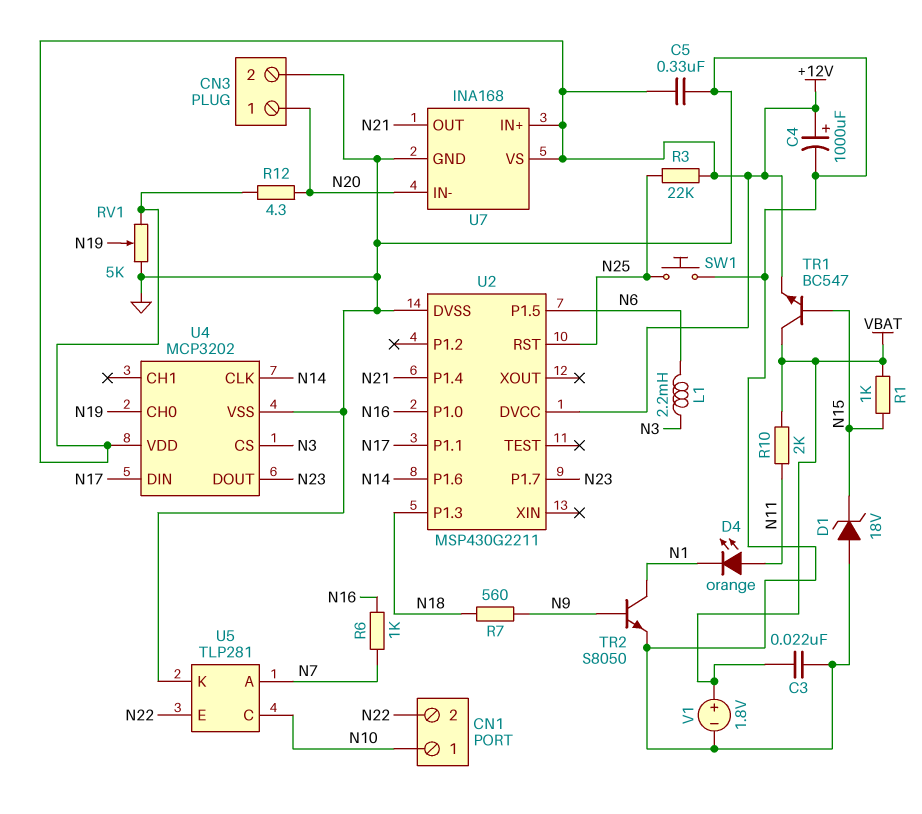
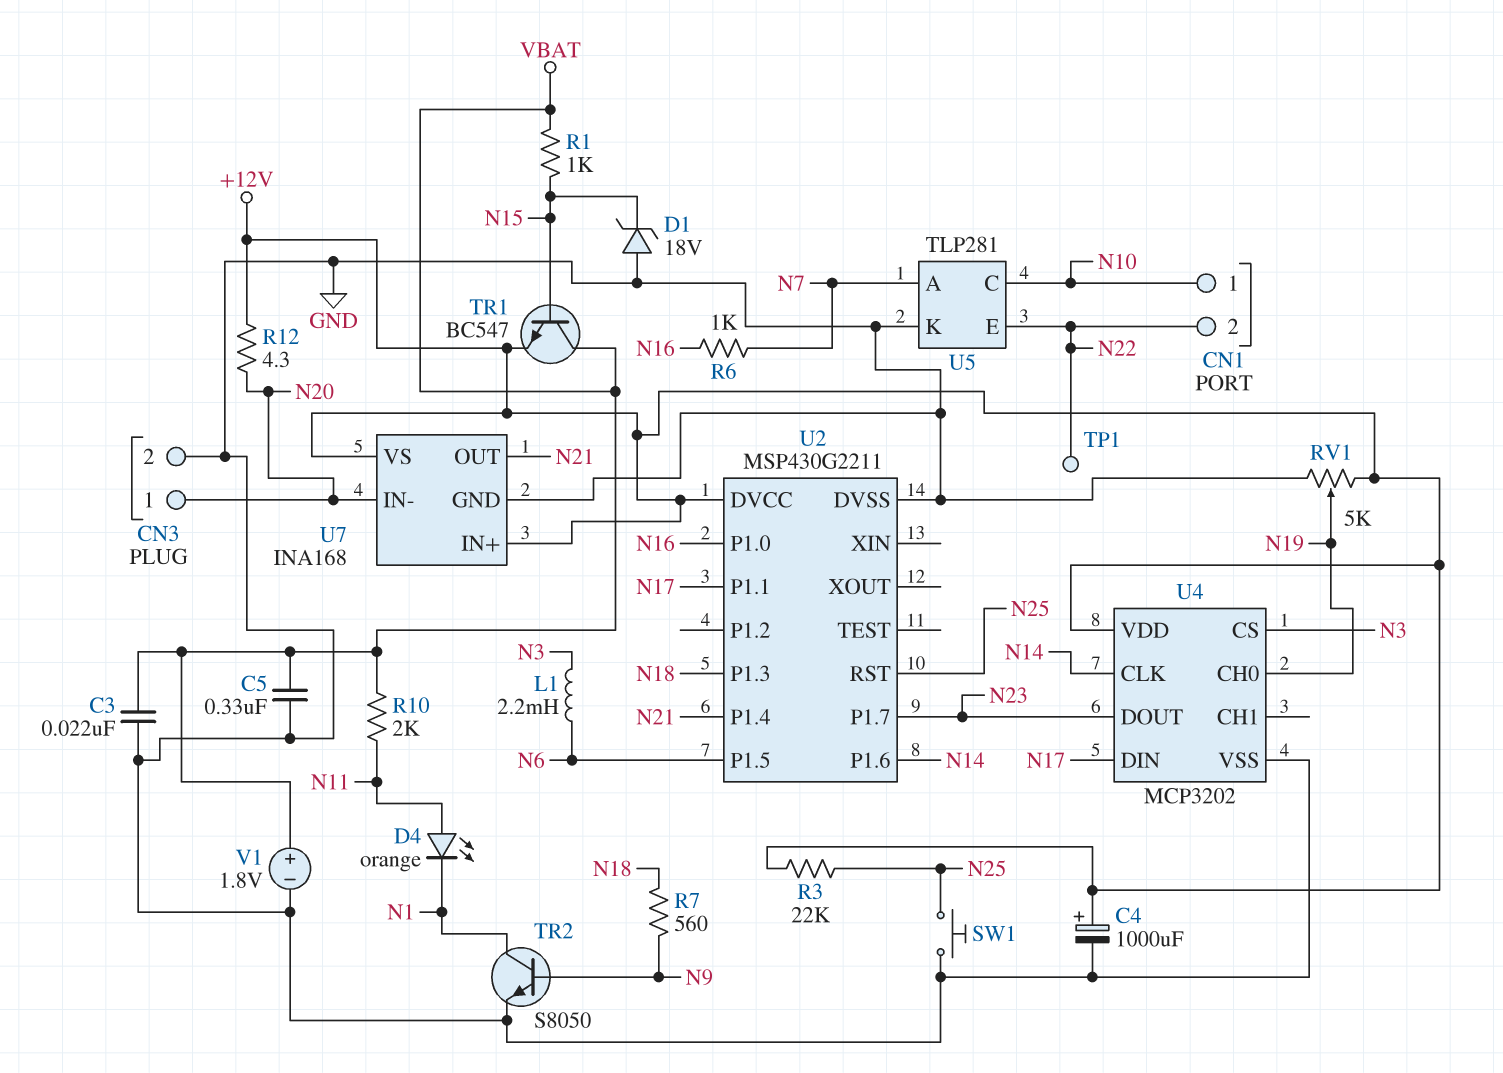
C5: 330nF (+12V, GND) -> 330nF (GND, VBAT)
TP1: none -> test point (N22)

